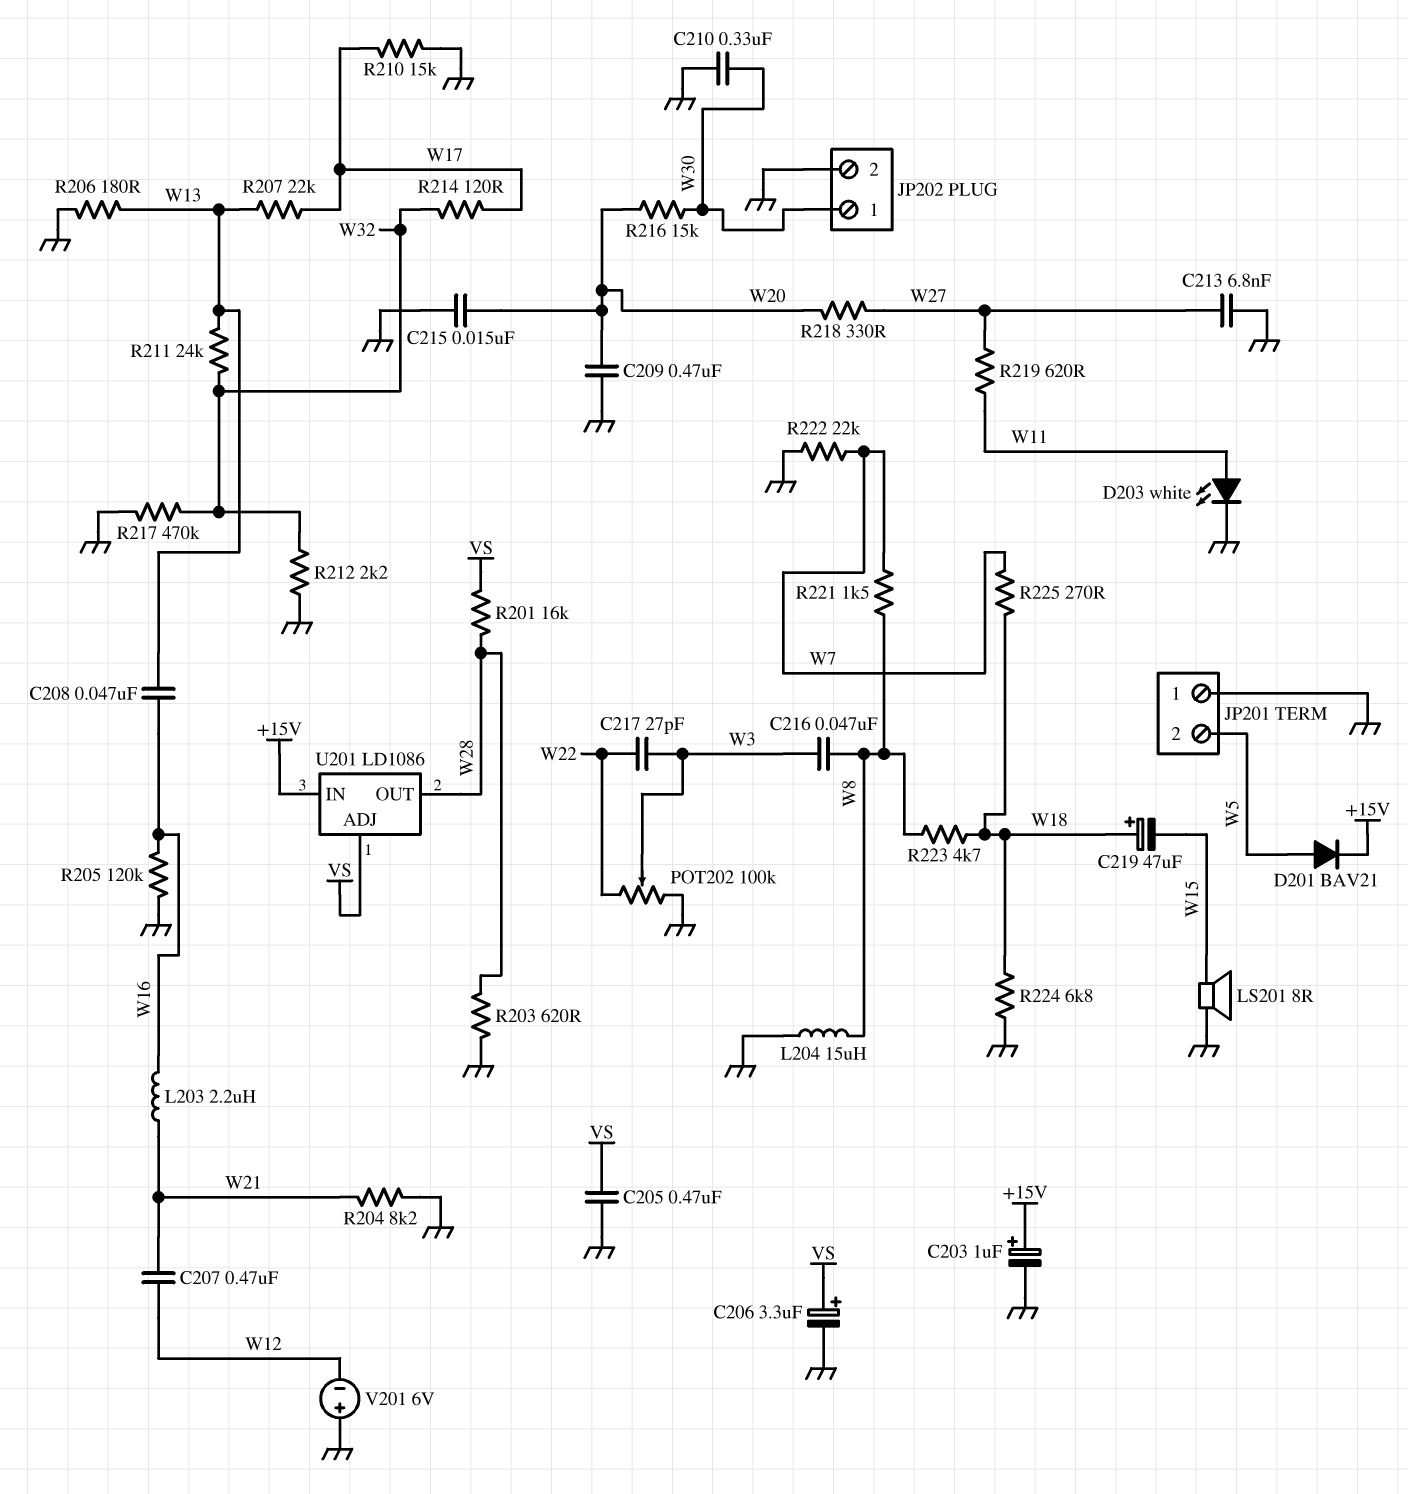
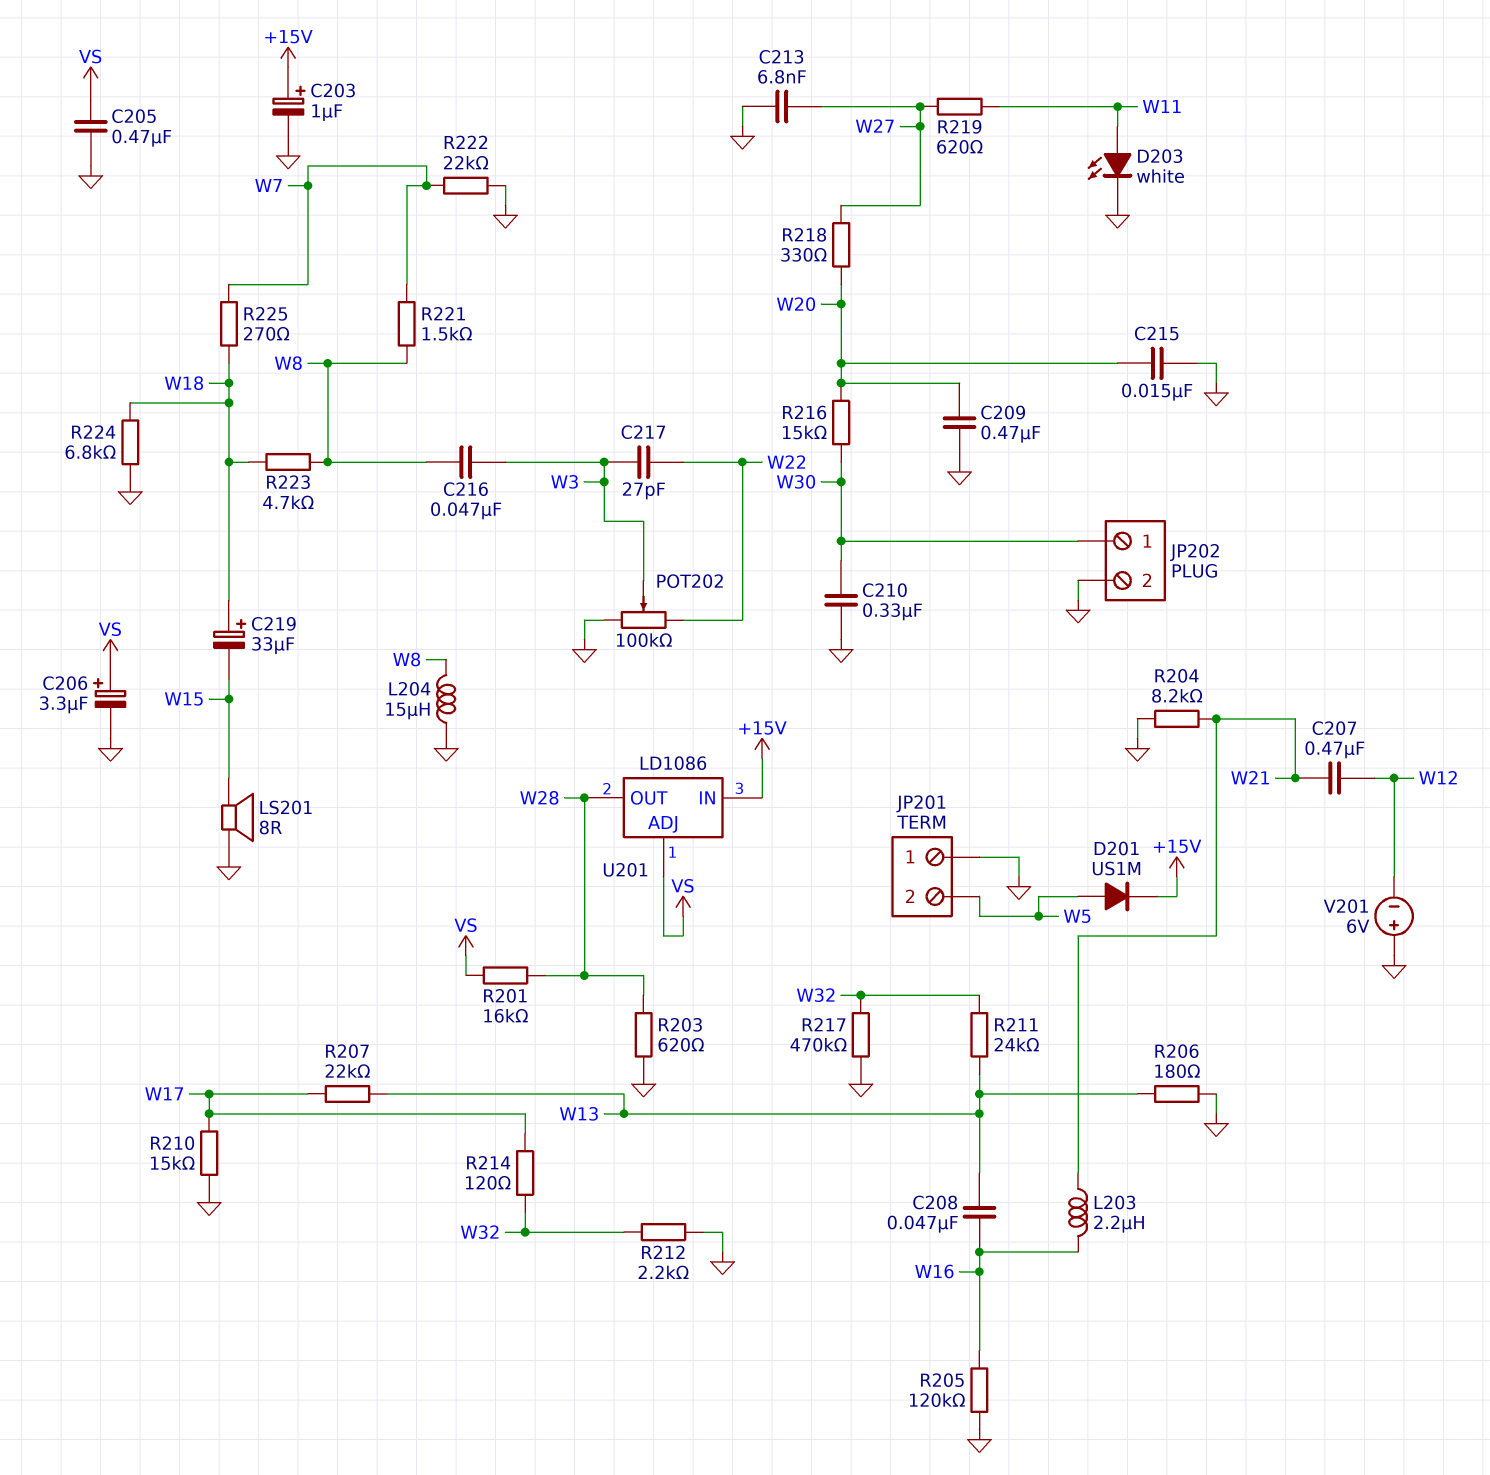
C219: 47uF (plus W18, minus W15) -> 33uF (plus W18, minus W15)
D201: diode BAV21 (A W5, K +15V) -> diode US1M (A W5, K +15V)

